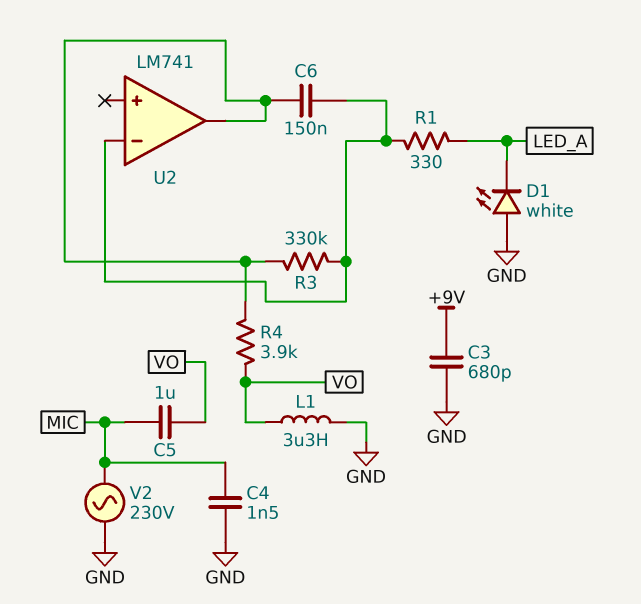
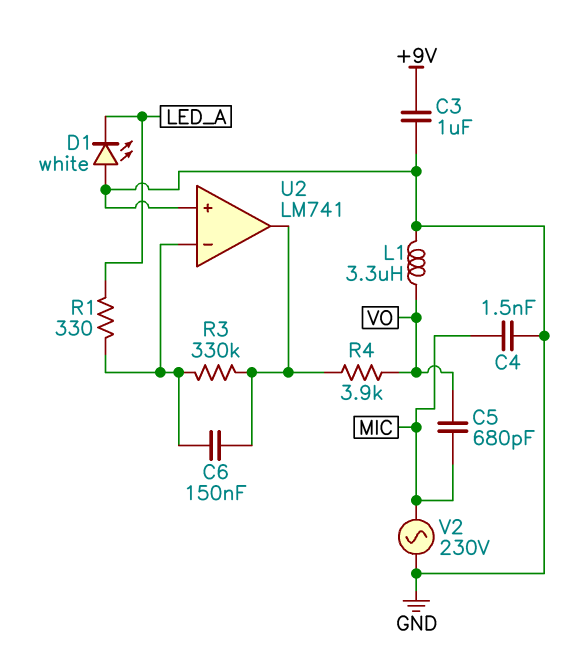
C3: 680pF (+9V, GND) -> 1uF (+9V, GND)
C5: 1uF (MIC, VO) -> 680pF (MIC, VO)
U2 pin in+: none -> GND

